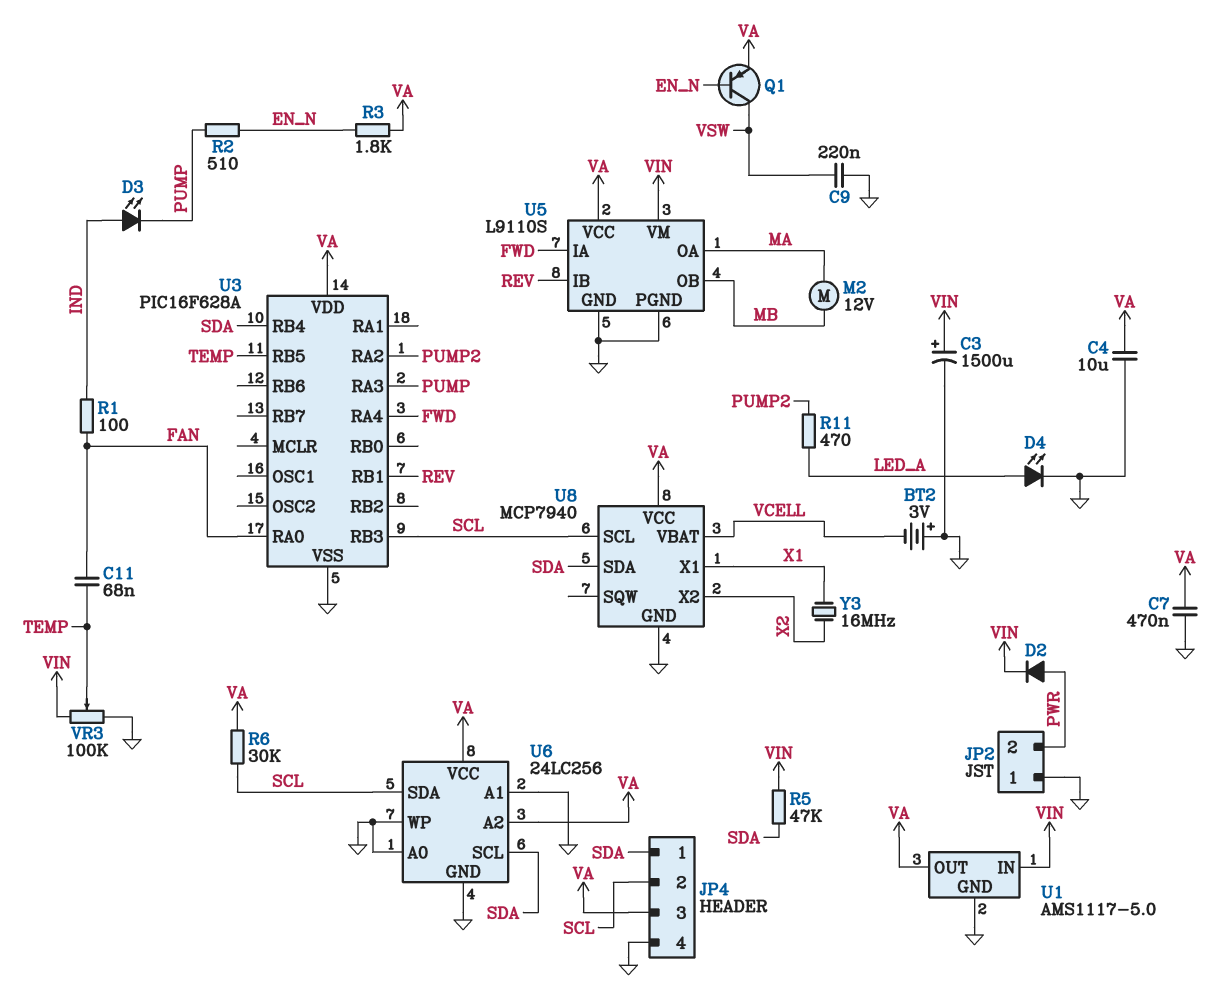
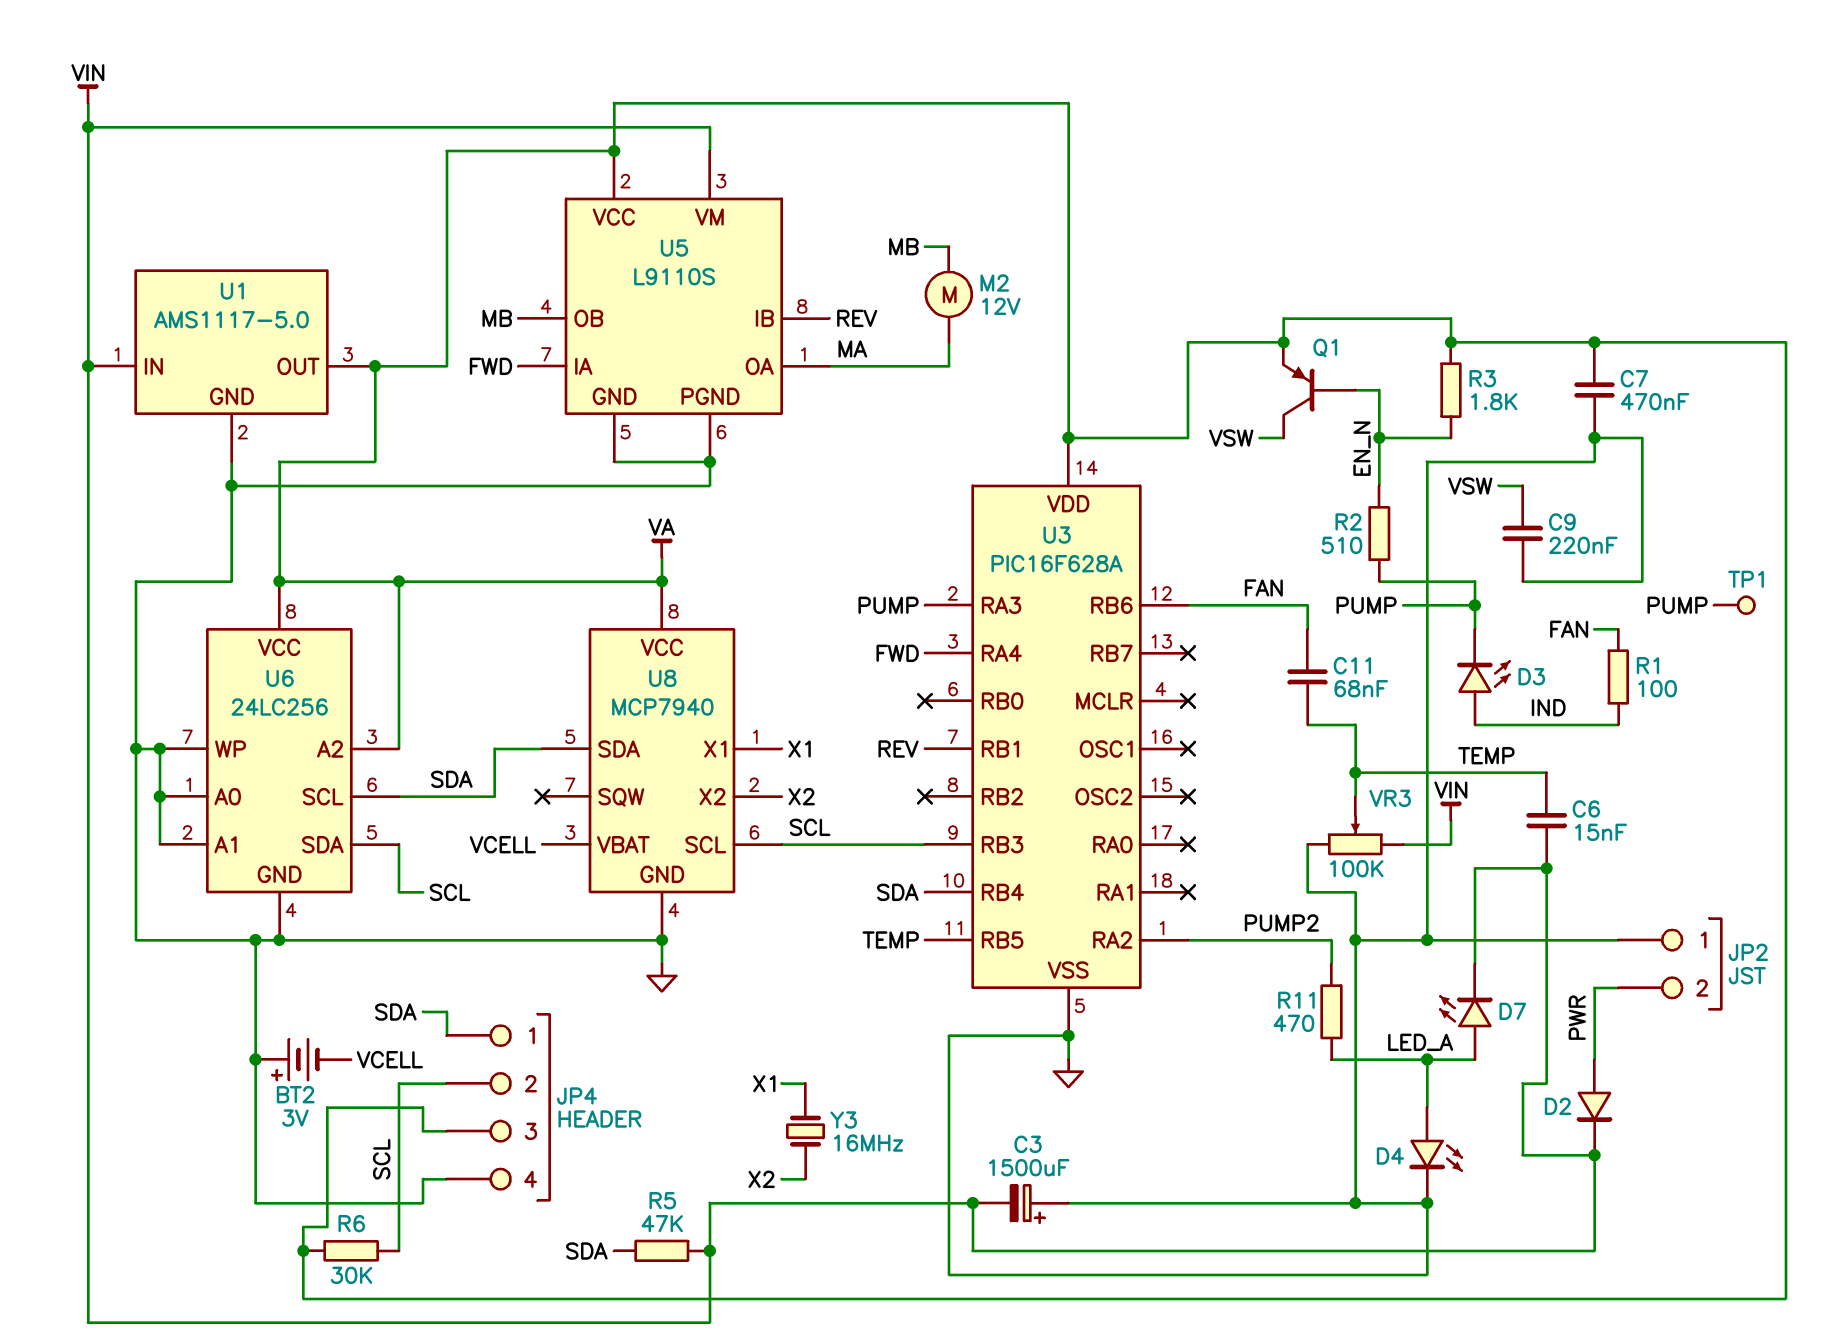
C3: 1500uF (plus VIN, minus GND) -> 1500uF (plus GND, minus VIN)
C4: 10uF (GND, VA) -> none
C6: none -> 15nF (TEMP, VIN)
D7: none -> LED (A LED_A, K VIN)
TP1: none -> test point (PUMP)
U3 pin RA0: FAN -> none
U3 pin RB6: none -> FAN

